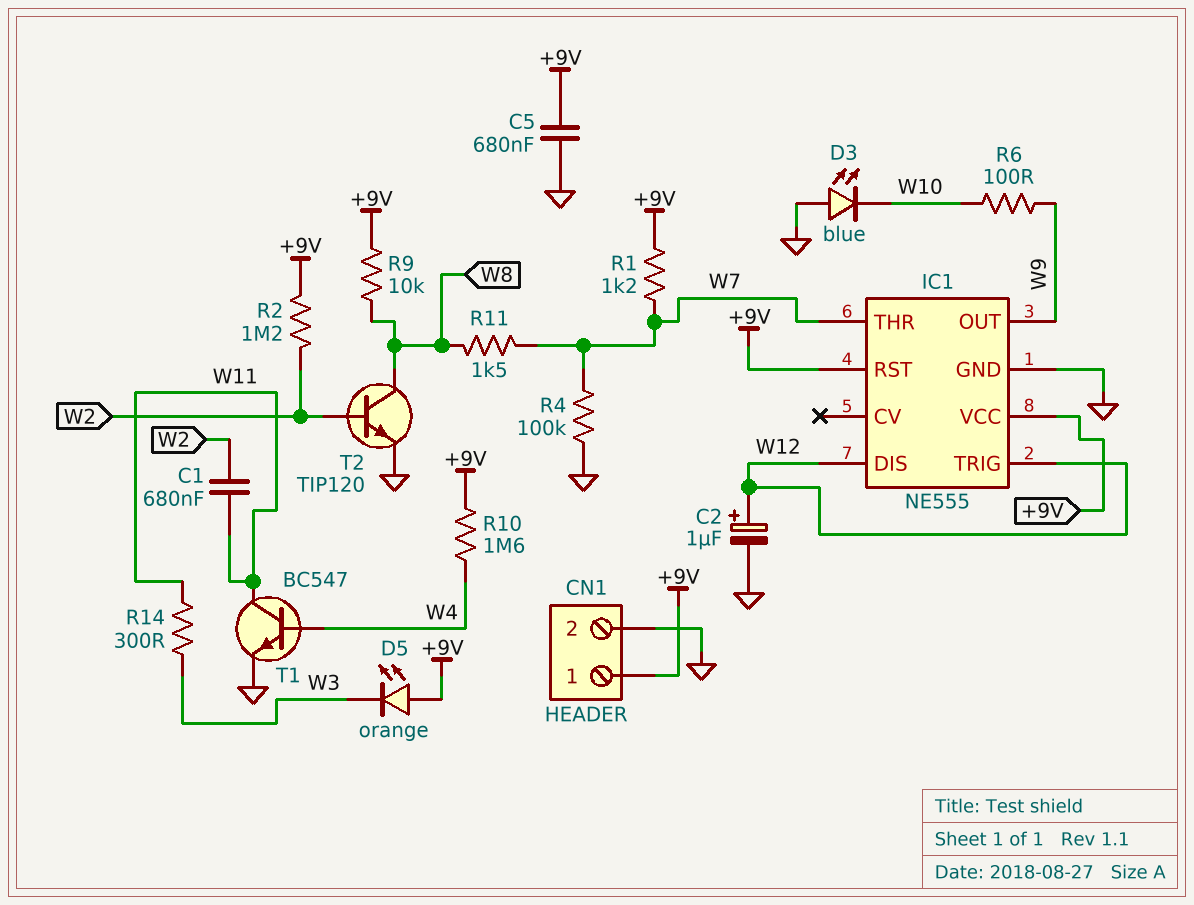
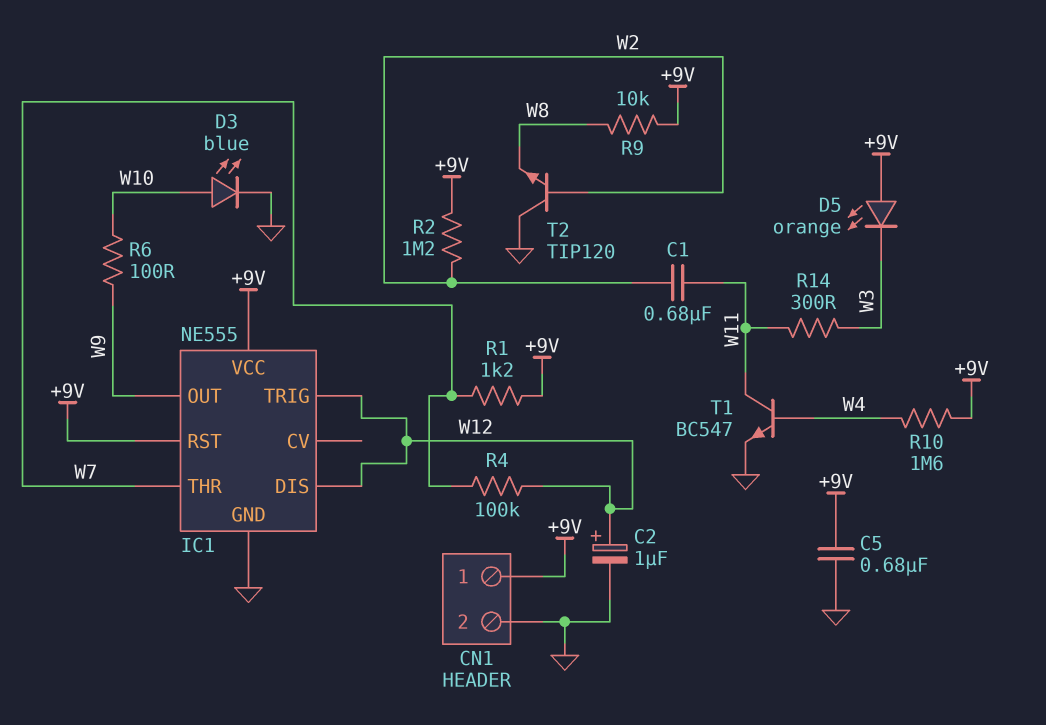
D3: LED blue (A GND, K W10) -> LED blue (A W10, K GND)
R4: 100k (GND, W7) -> 100k (W7, W12)
R11: 1.5k (W7, W8) -> none
T2: NPN TIP120 (B W2, C W8, E GND) -> NPN TIP120 (B W2, C GND, E W8)

